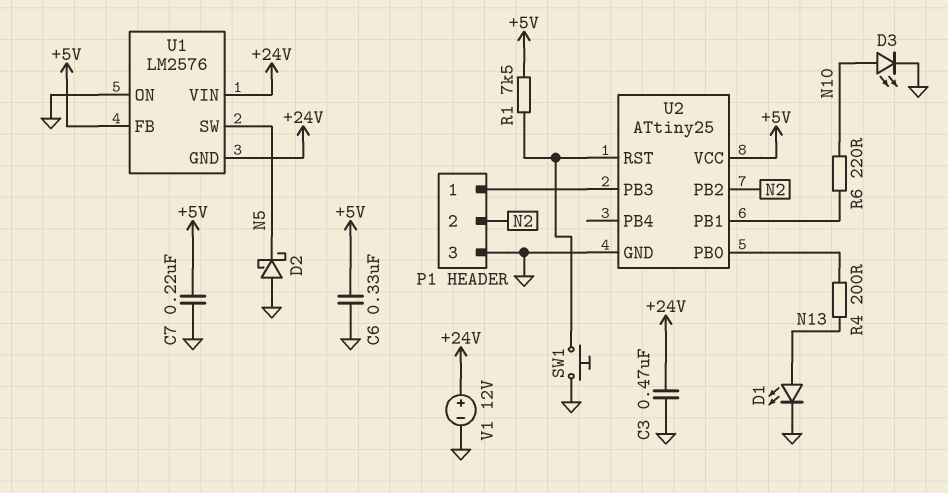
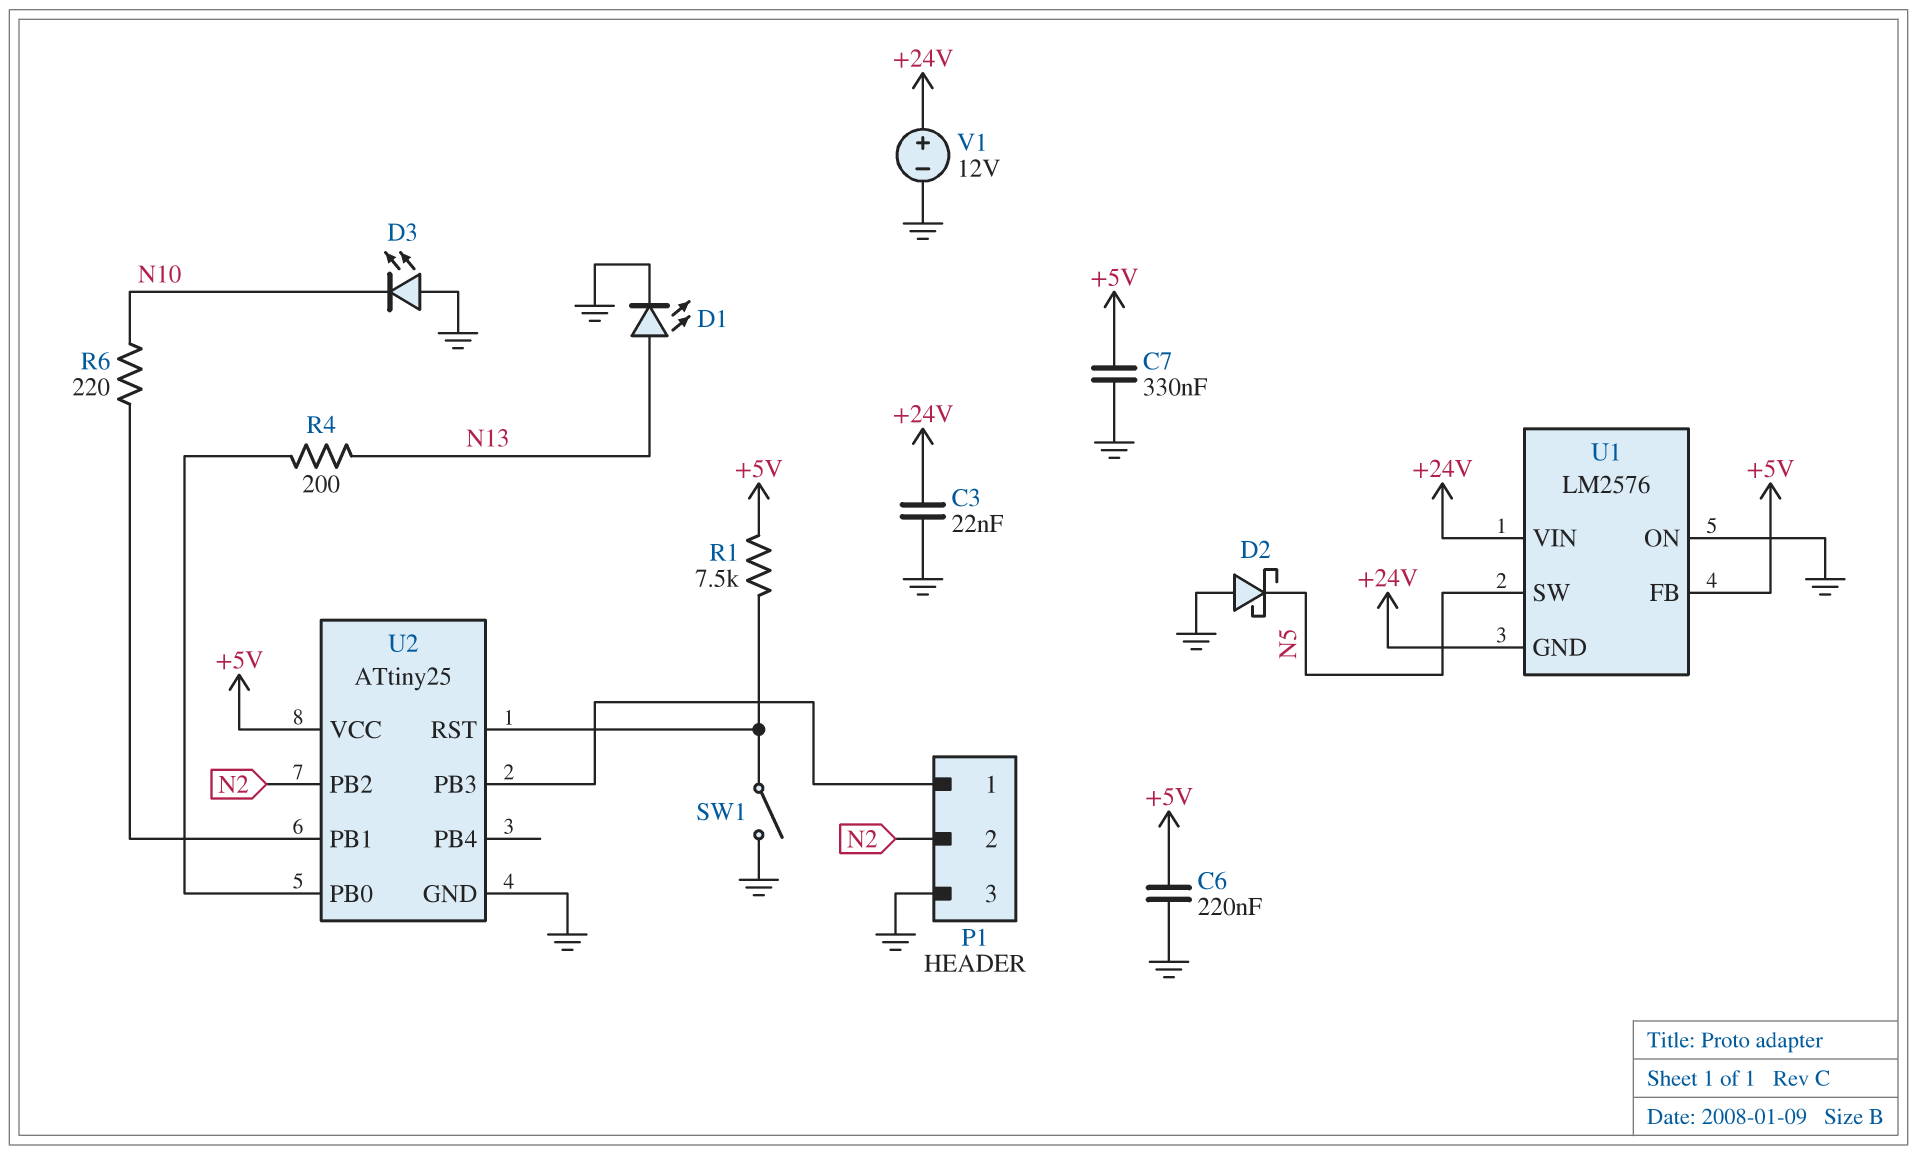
C3: 470nF (+24V, GND) -> 22nF (+24V, GND)
C6: 330nF (+5V, GND) -> 220nF (+5V, GND)
C7: 220nF (+5V, GND) -> 330nF (+5V, GND)
D3: LED (A N10, K GND) -> LED (A GND, K N10)
SW1: button (GND, U2/RST) -> switch (GND, U2/RST)

